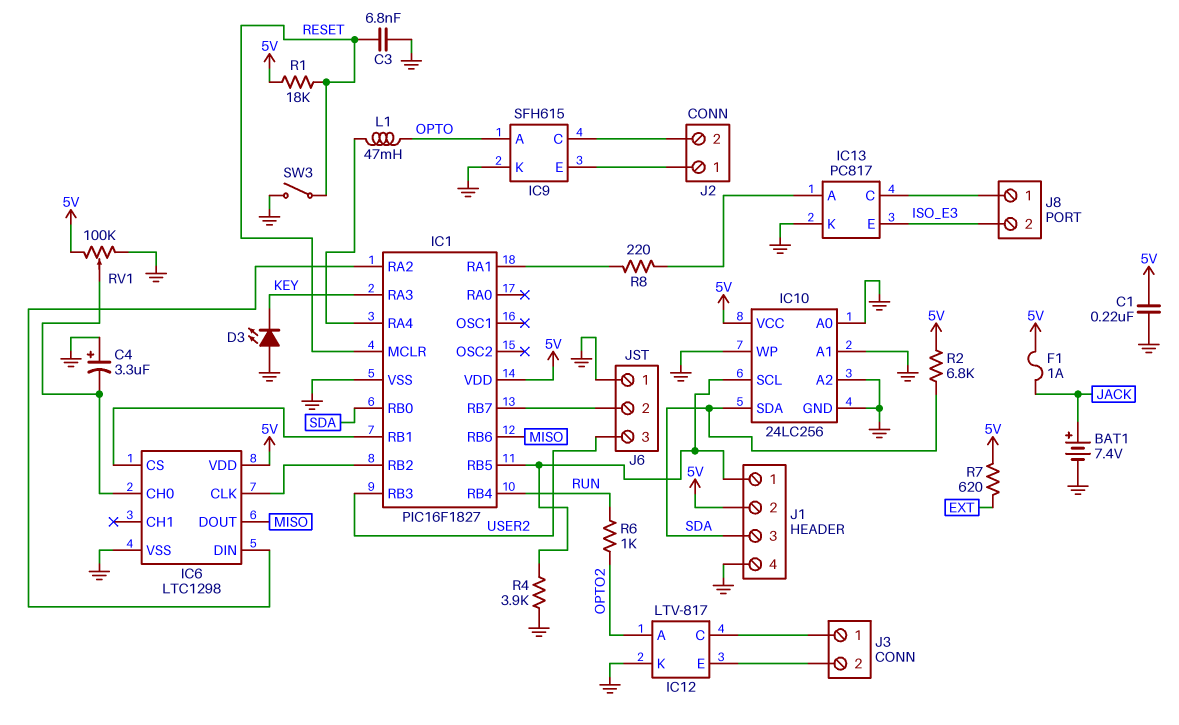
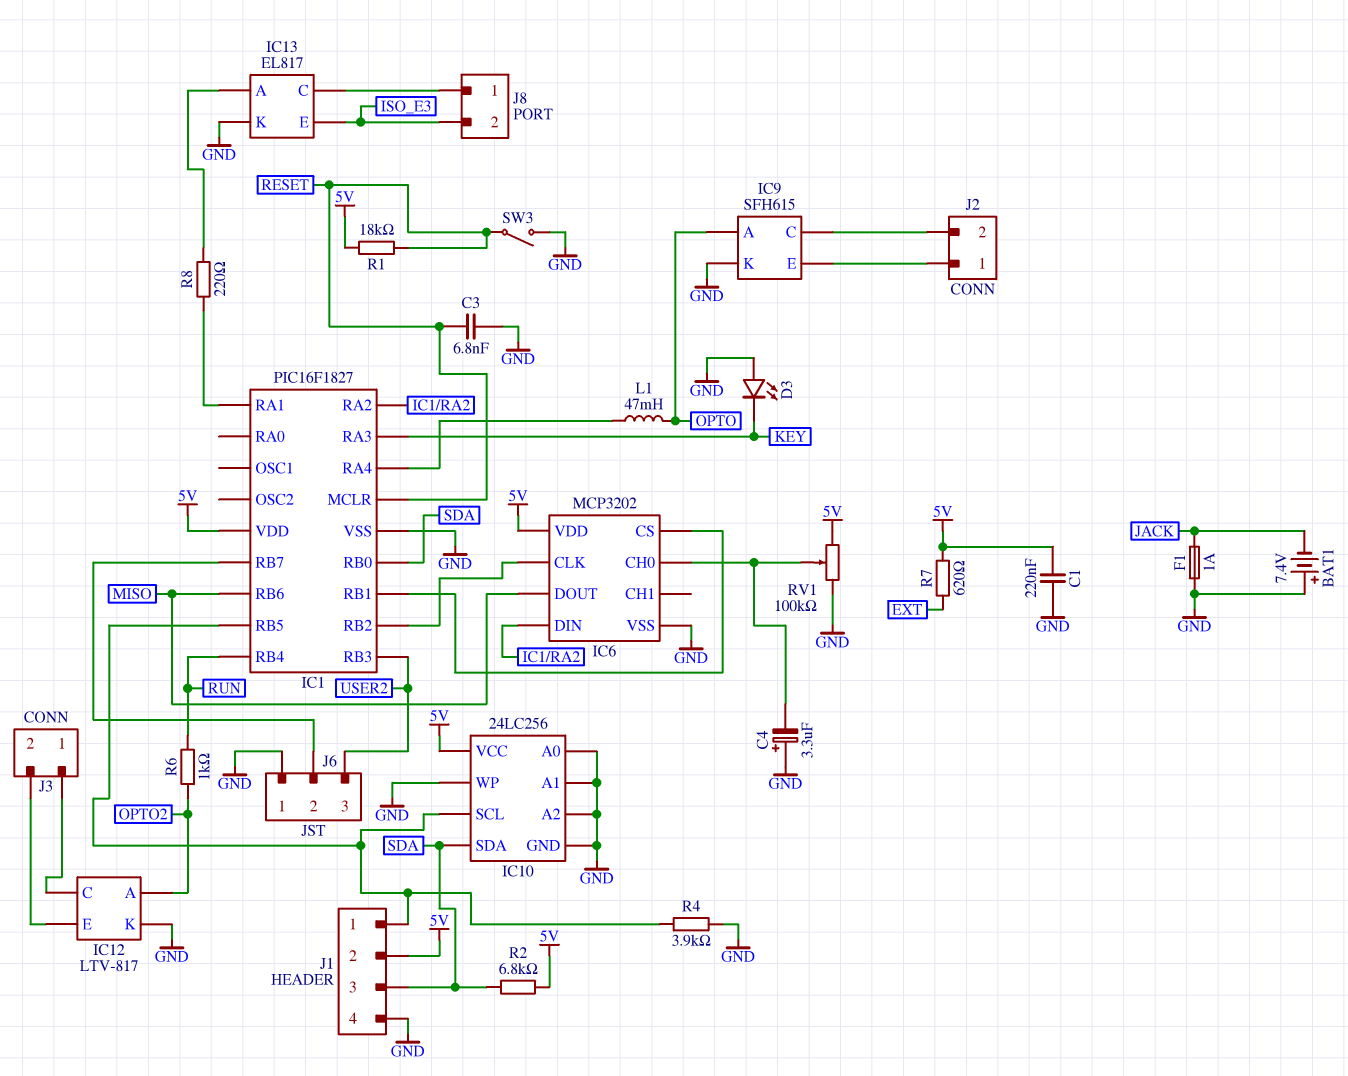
BAT1: 7.4V (plus JACK, minus GND) -> 7.4V (plus GND, minus JACK)
F1: 1A (5V, JACK) -> 1A (GND, JACK)
IC6: LTC1298 -> MCP3202
IC13: PC817 -> EL817

